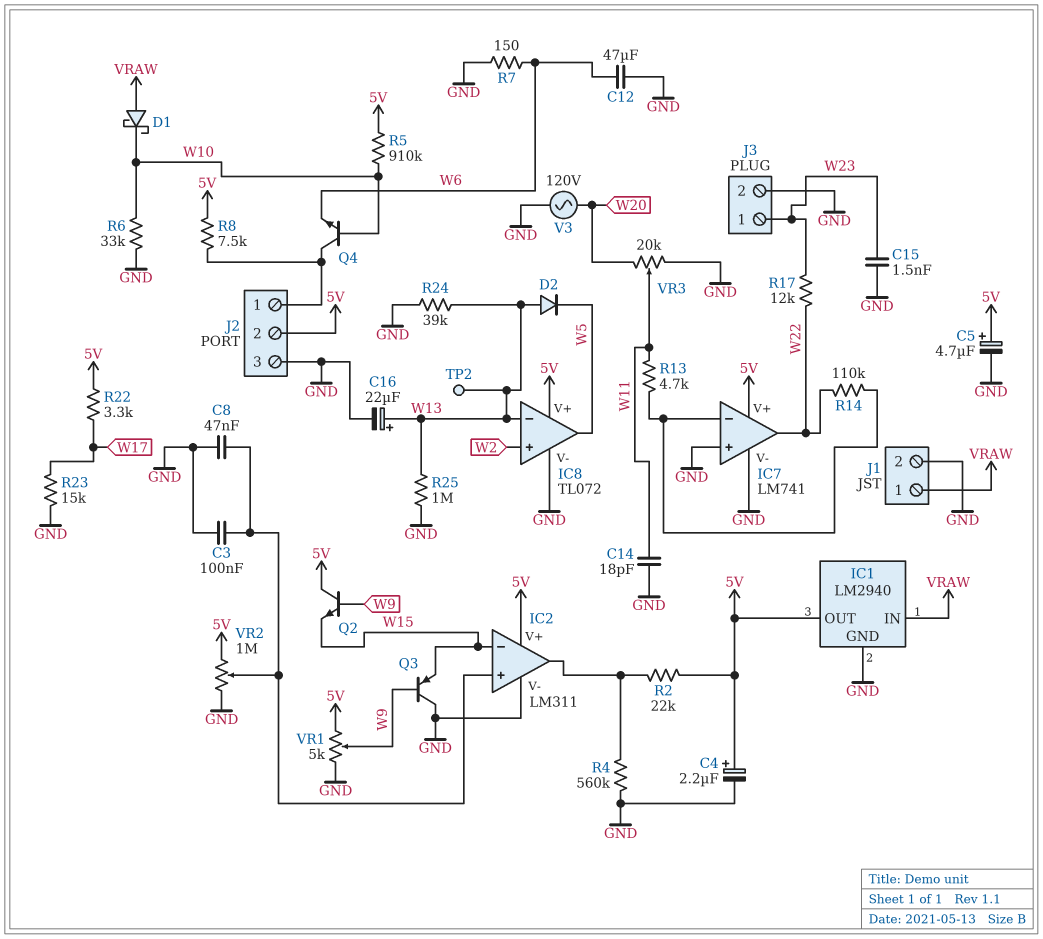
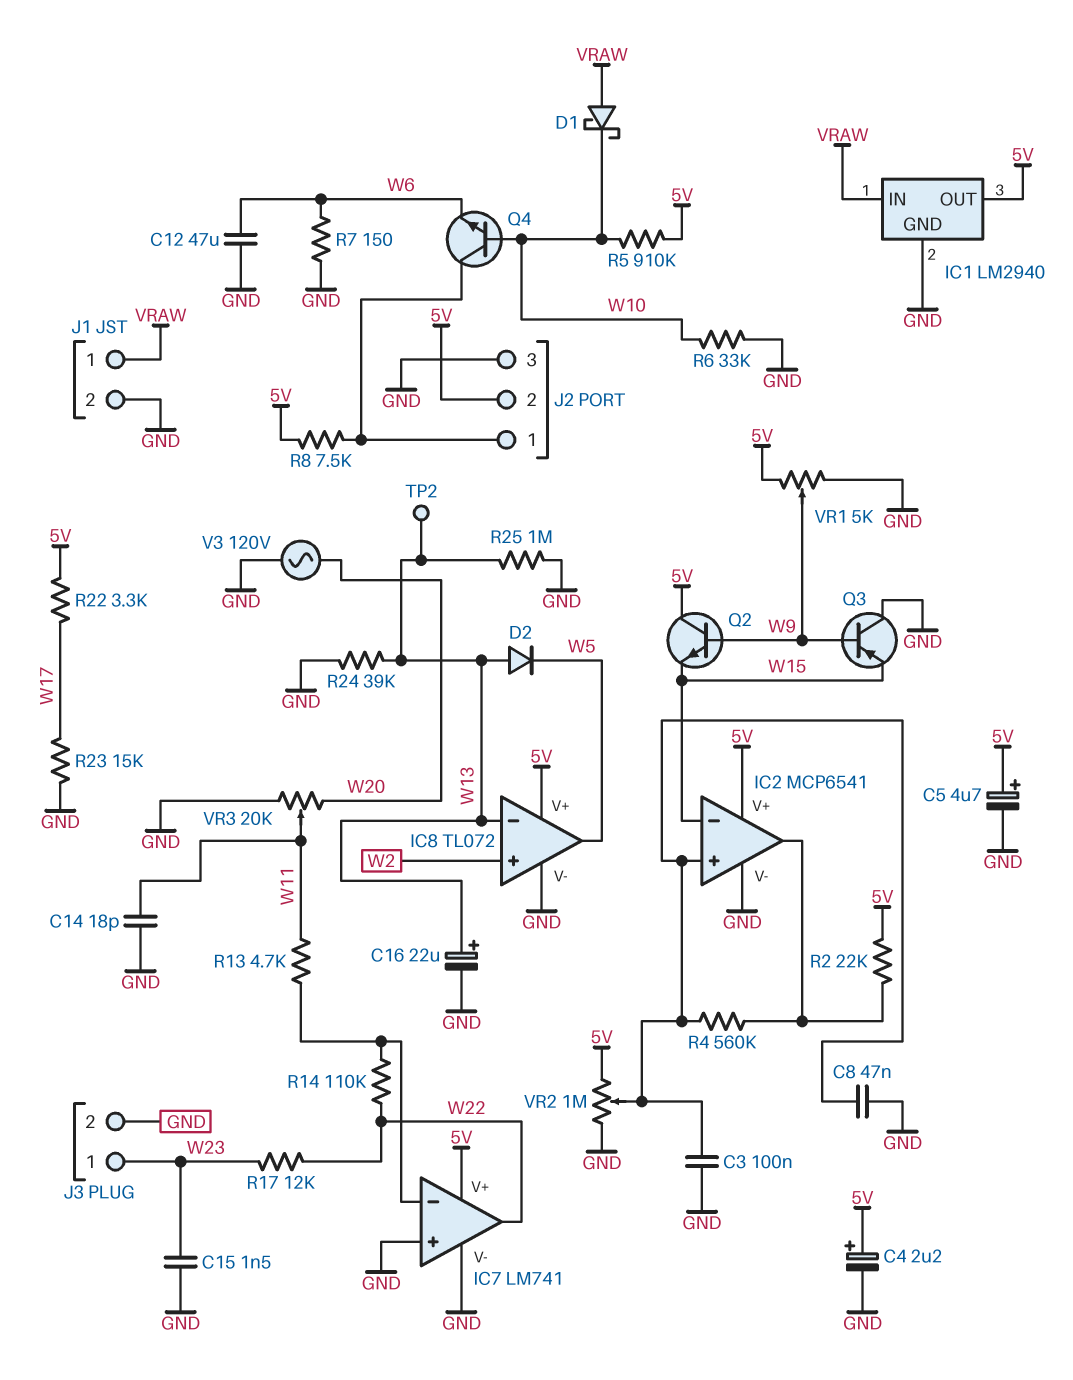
IC2: LM311 -> MCP6541
R4: 560k (GND, IC2/out) -> 560k (IC2/in+, IC2/out)

